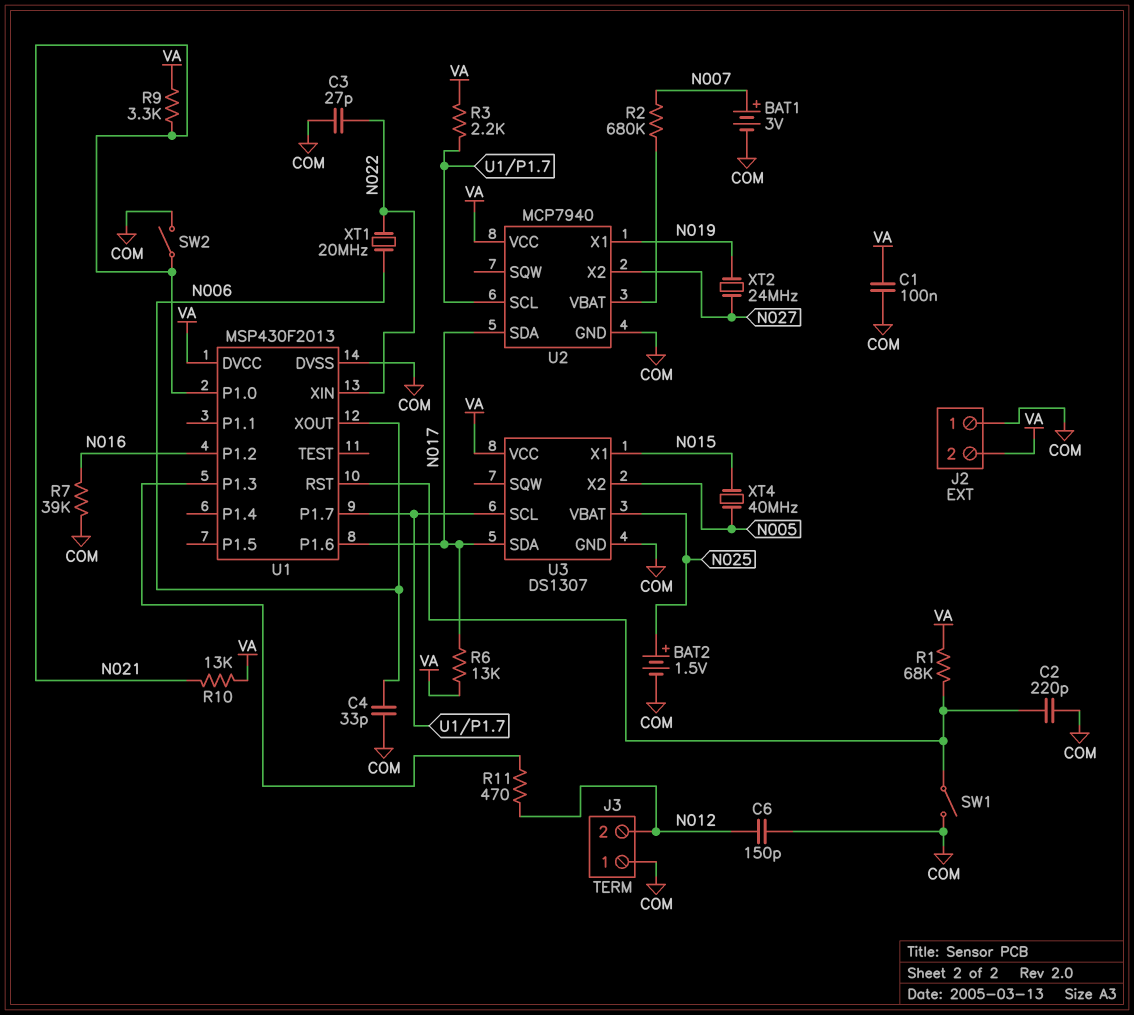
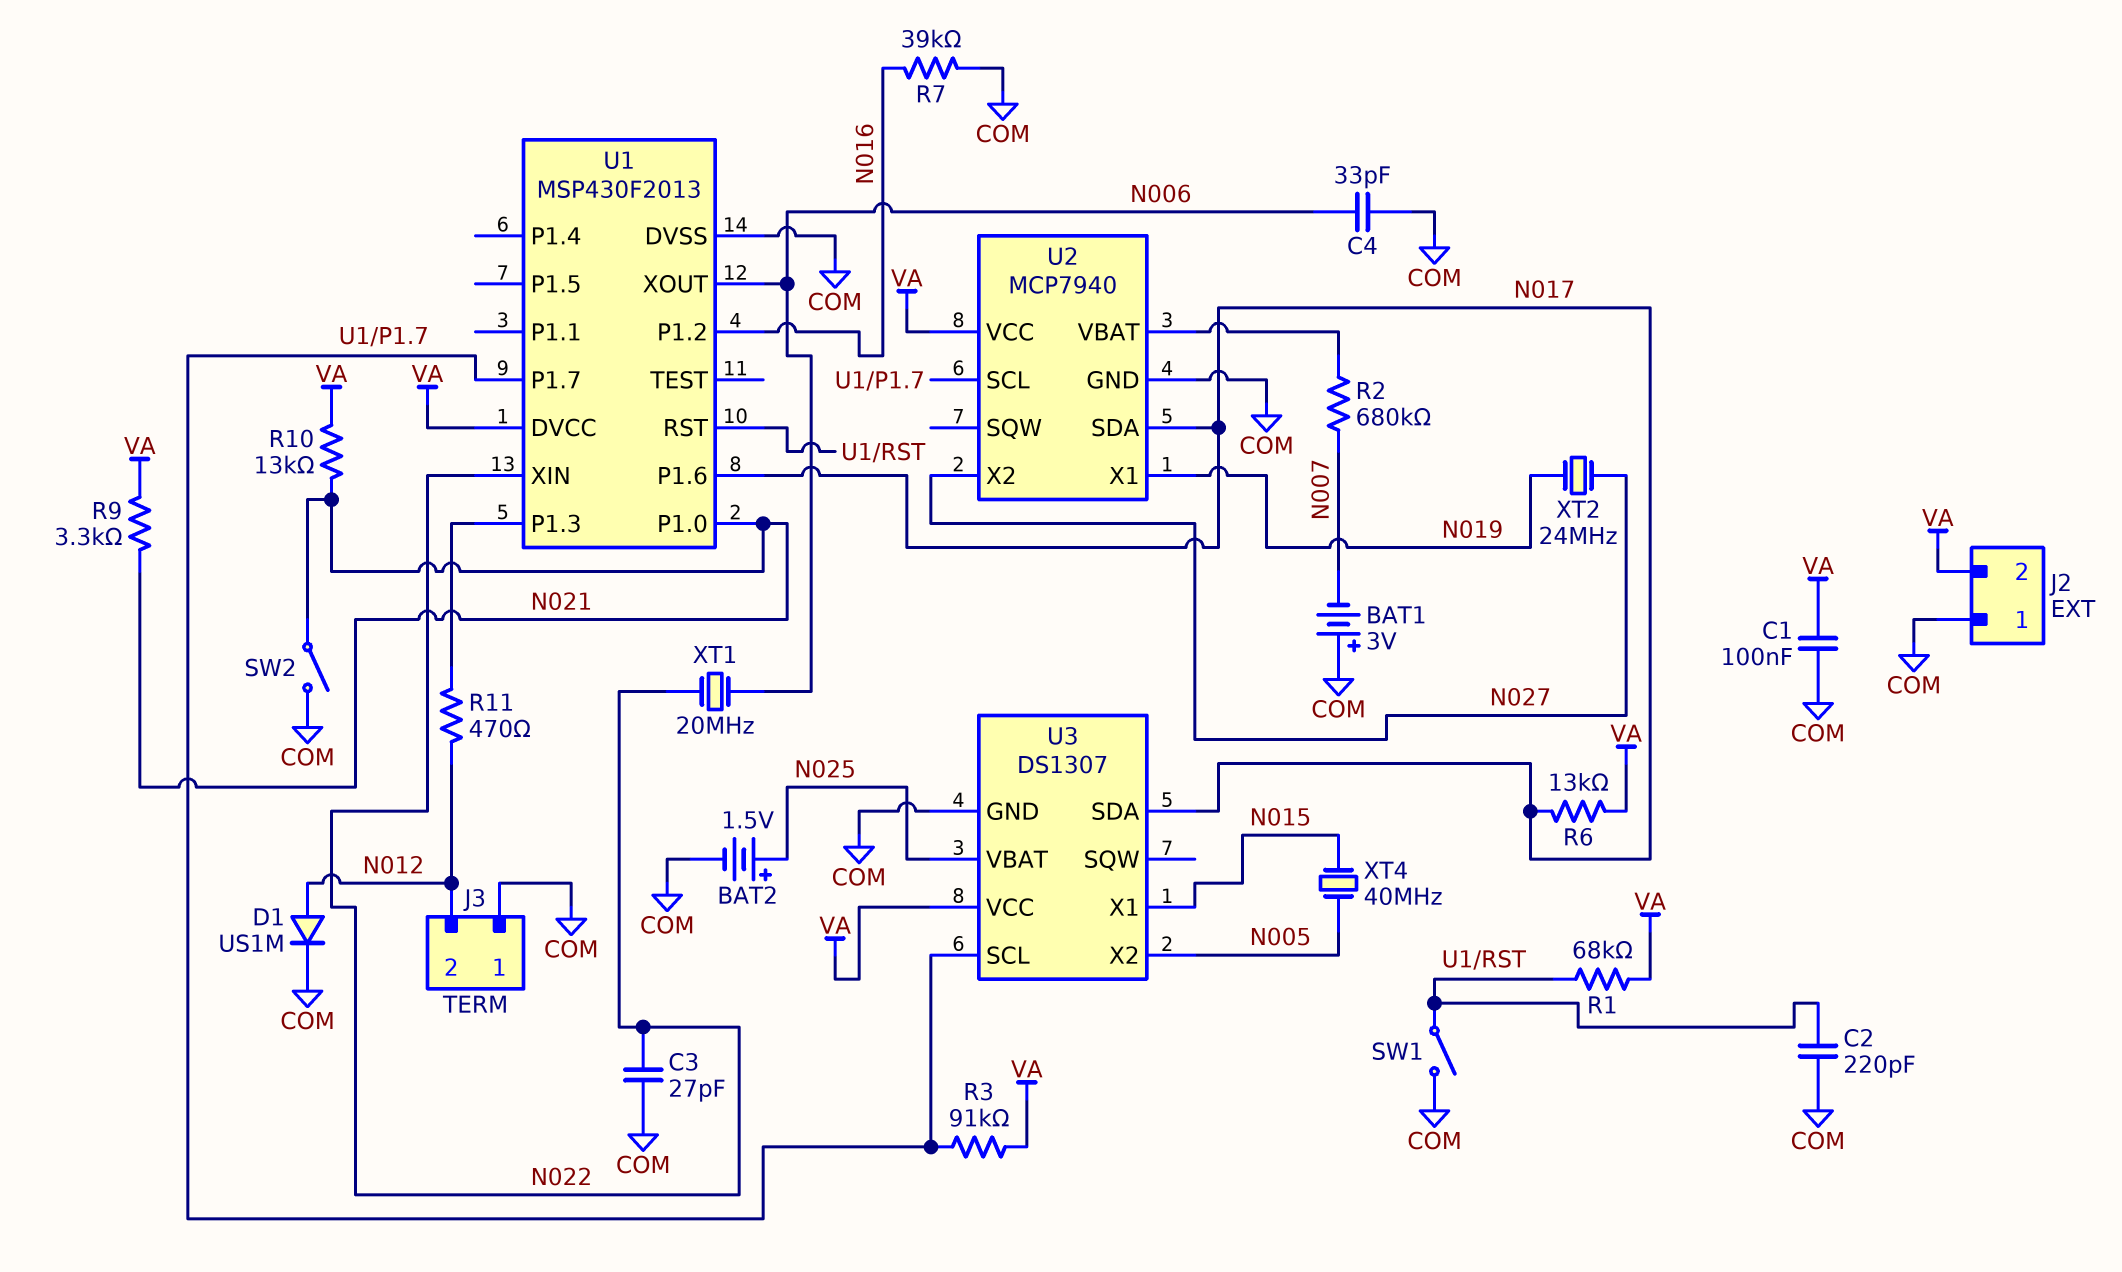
BAT1: 3V (plus N007, minus COM) -> 3V (plus COM, minus N007)
C6: 150pF (COM, N012) -> none
D1: none -> diode US1M (A N012, K COM)
R3: 2.2k (U1/P1.7, VA) -> 91k (U1/P1.7, VA)

